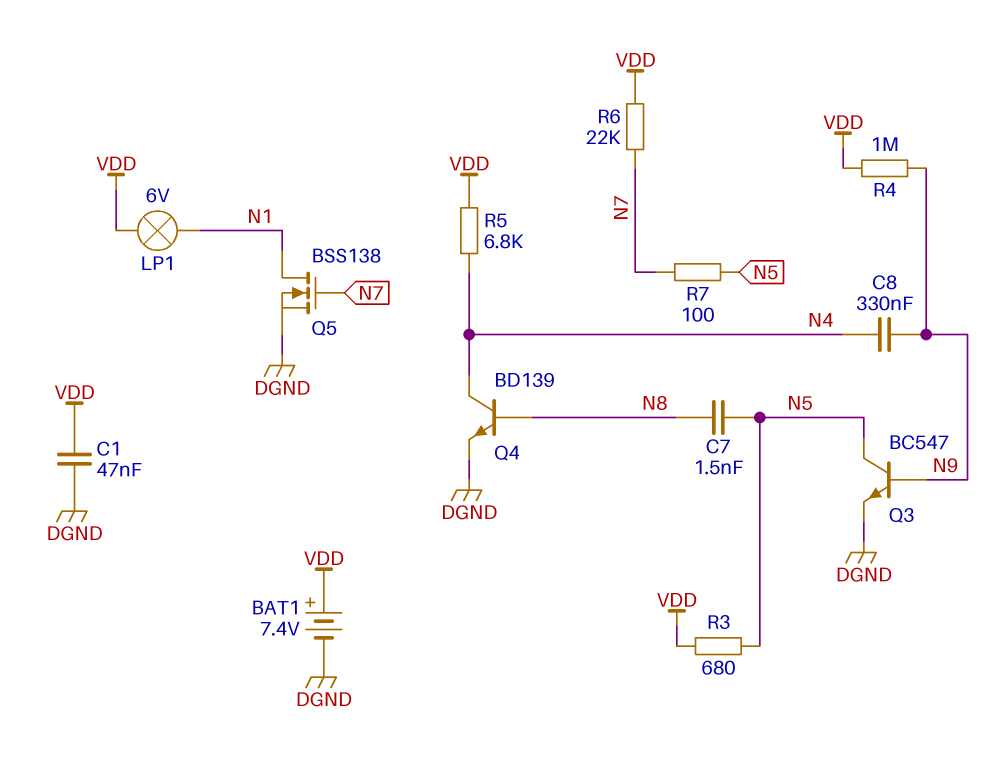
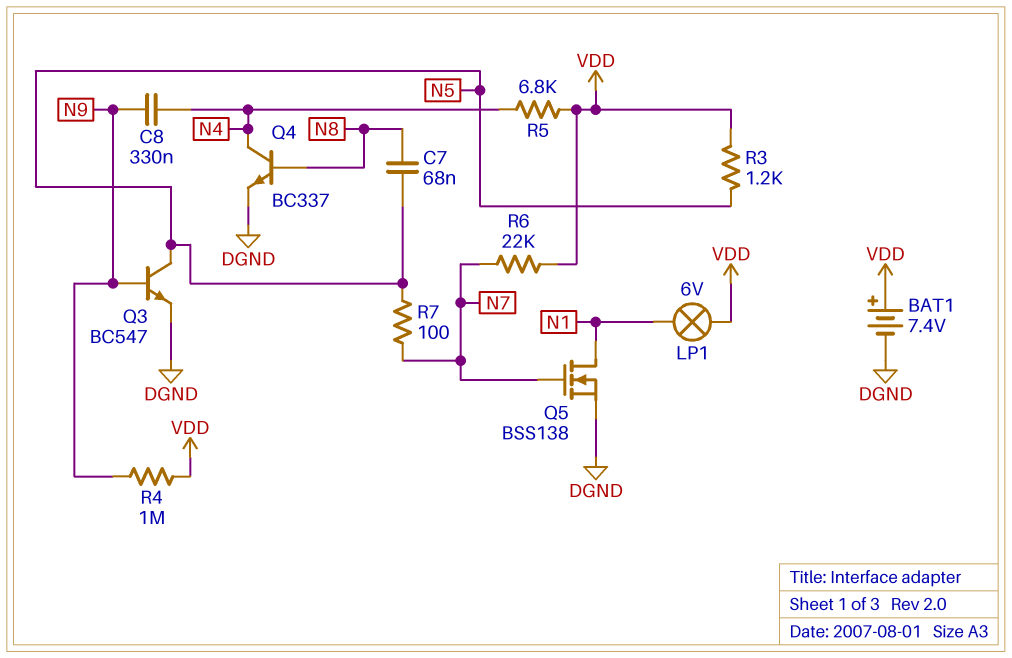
C1: 47nF (DGND, VDD) -> none
C7: 1.5nF (N5, N8) -> 68nF (N5, N8)
Q4: NPN BD139 (B N8, C N4, E DGND) -> NPN BC337 (B N8, C N4, E DGND)
R3: 680 (N5, VDD) -> 1.2k (N5, VDD)

